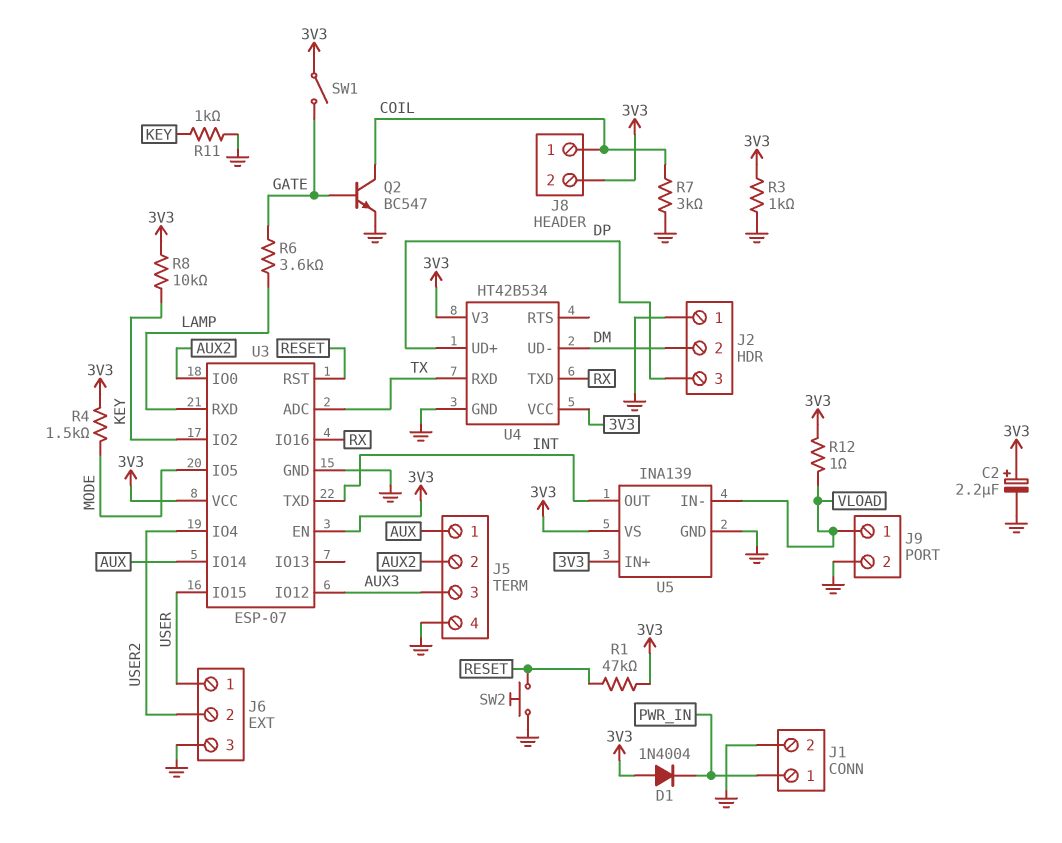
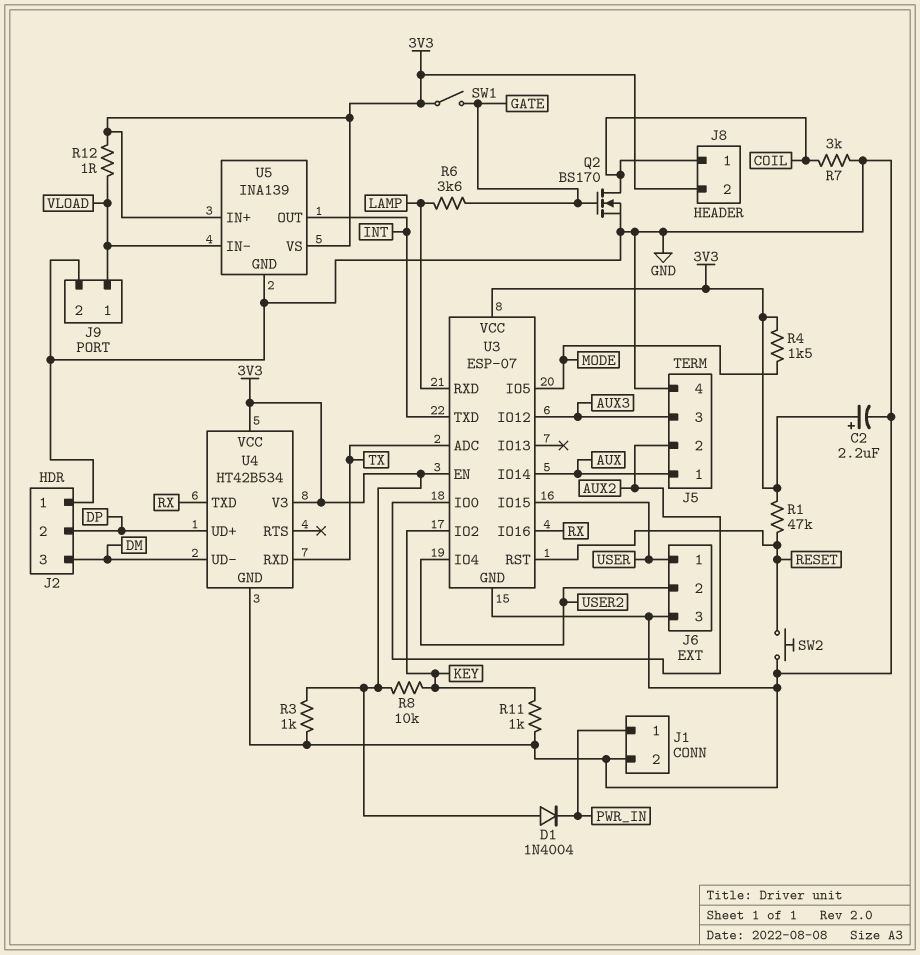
J2 pin 2: DM -> DP
J2 pin 3: DP -> DM
Q2: NPN BC547 (B GATE, C COIL, E GND) -> NMOS BS170 (G GATE, D COIL, S GND)

